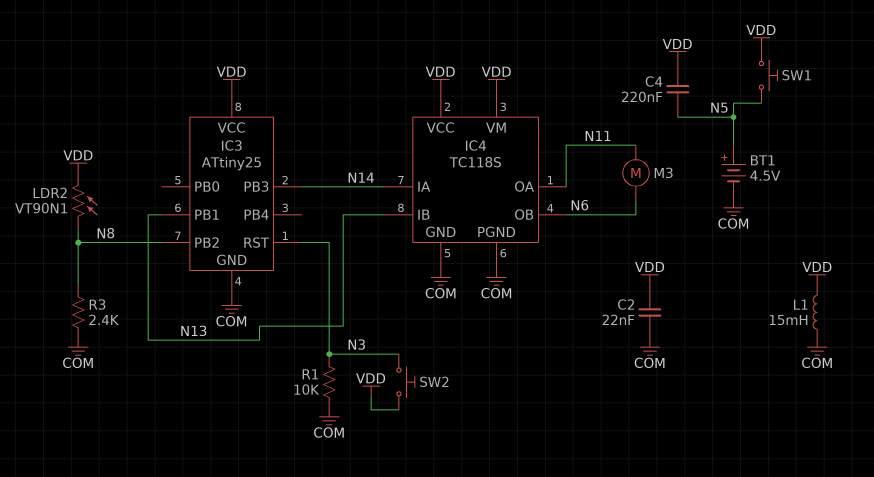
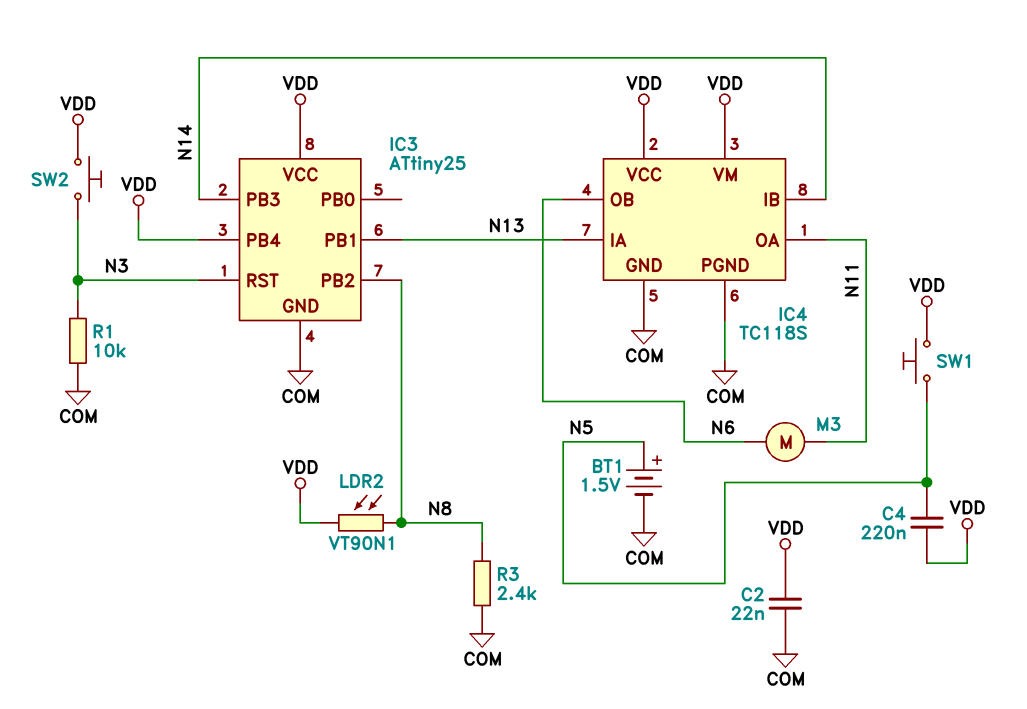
BT1: 4.5V (plus N5, minus COM) -> 1.5V (plus N5, minus COM)
IC3 pin PB4: none -> VDD
IC4 pin IA: N14 -> N13
IC4 pin IB: N13 -> N14
L1: 15mH (COM, VDD) -> none

